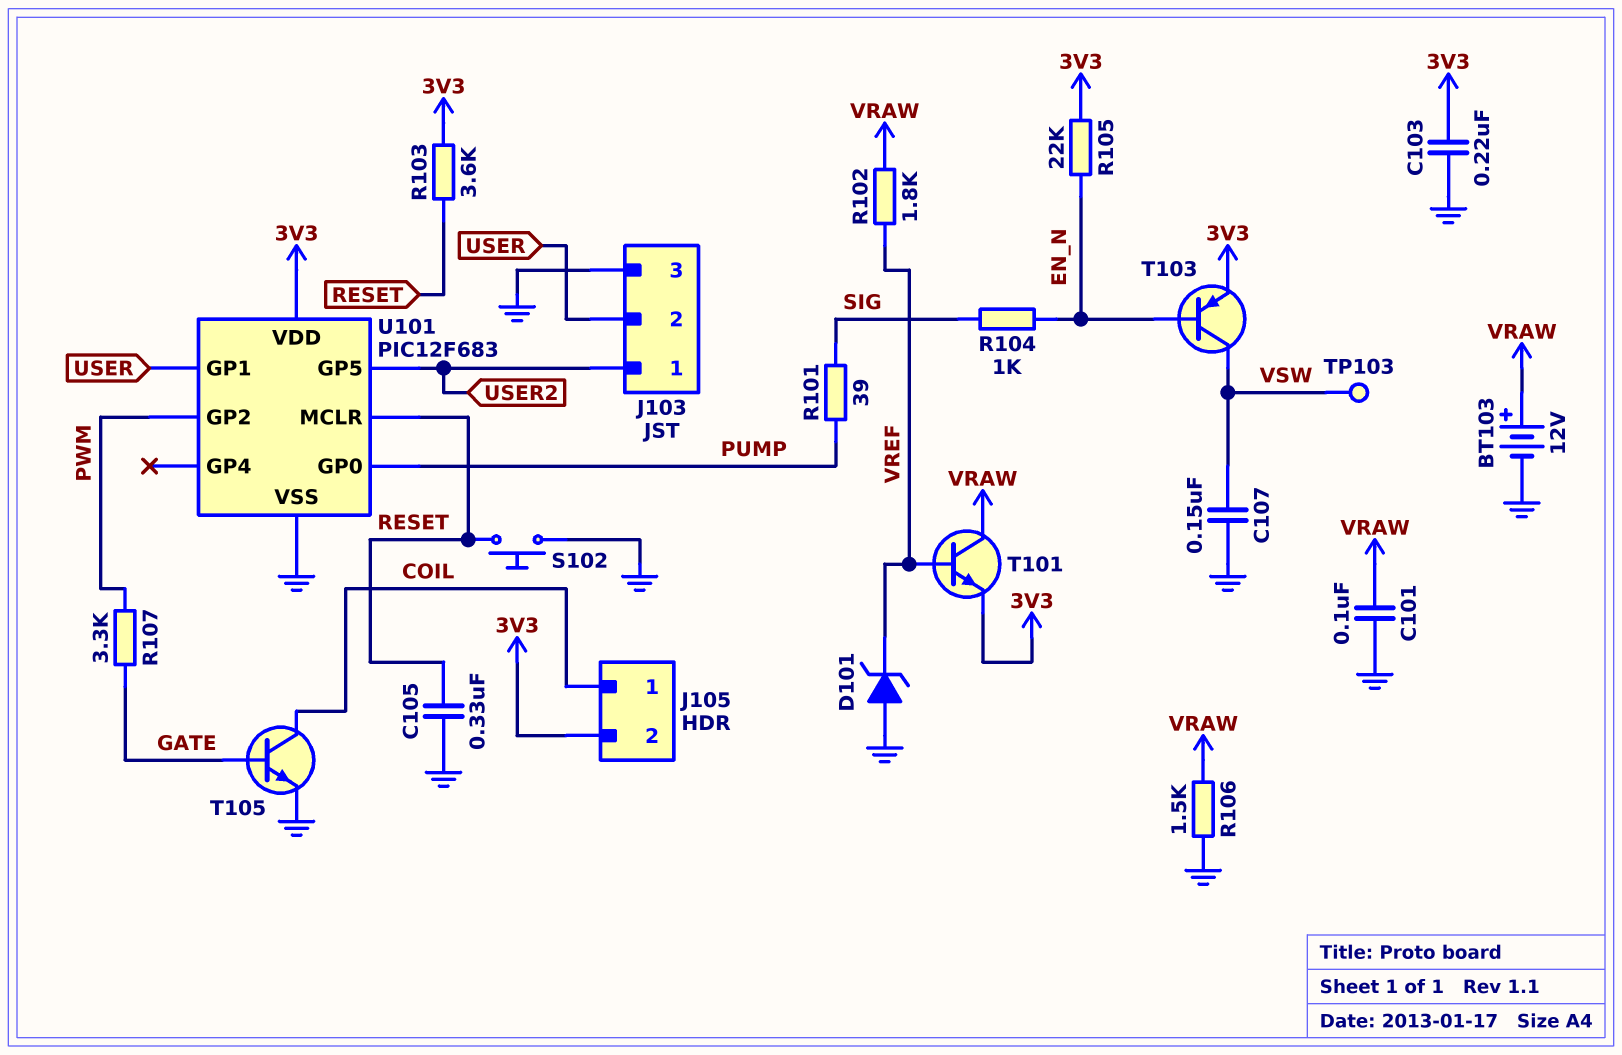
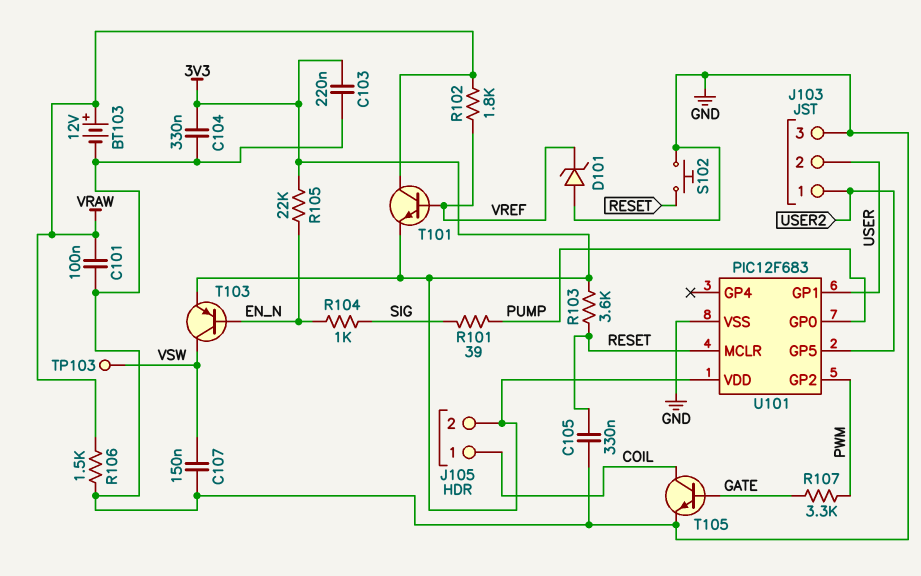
C104: none -> 330nF (3V3, GND)

